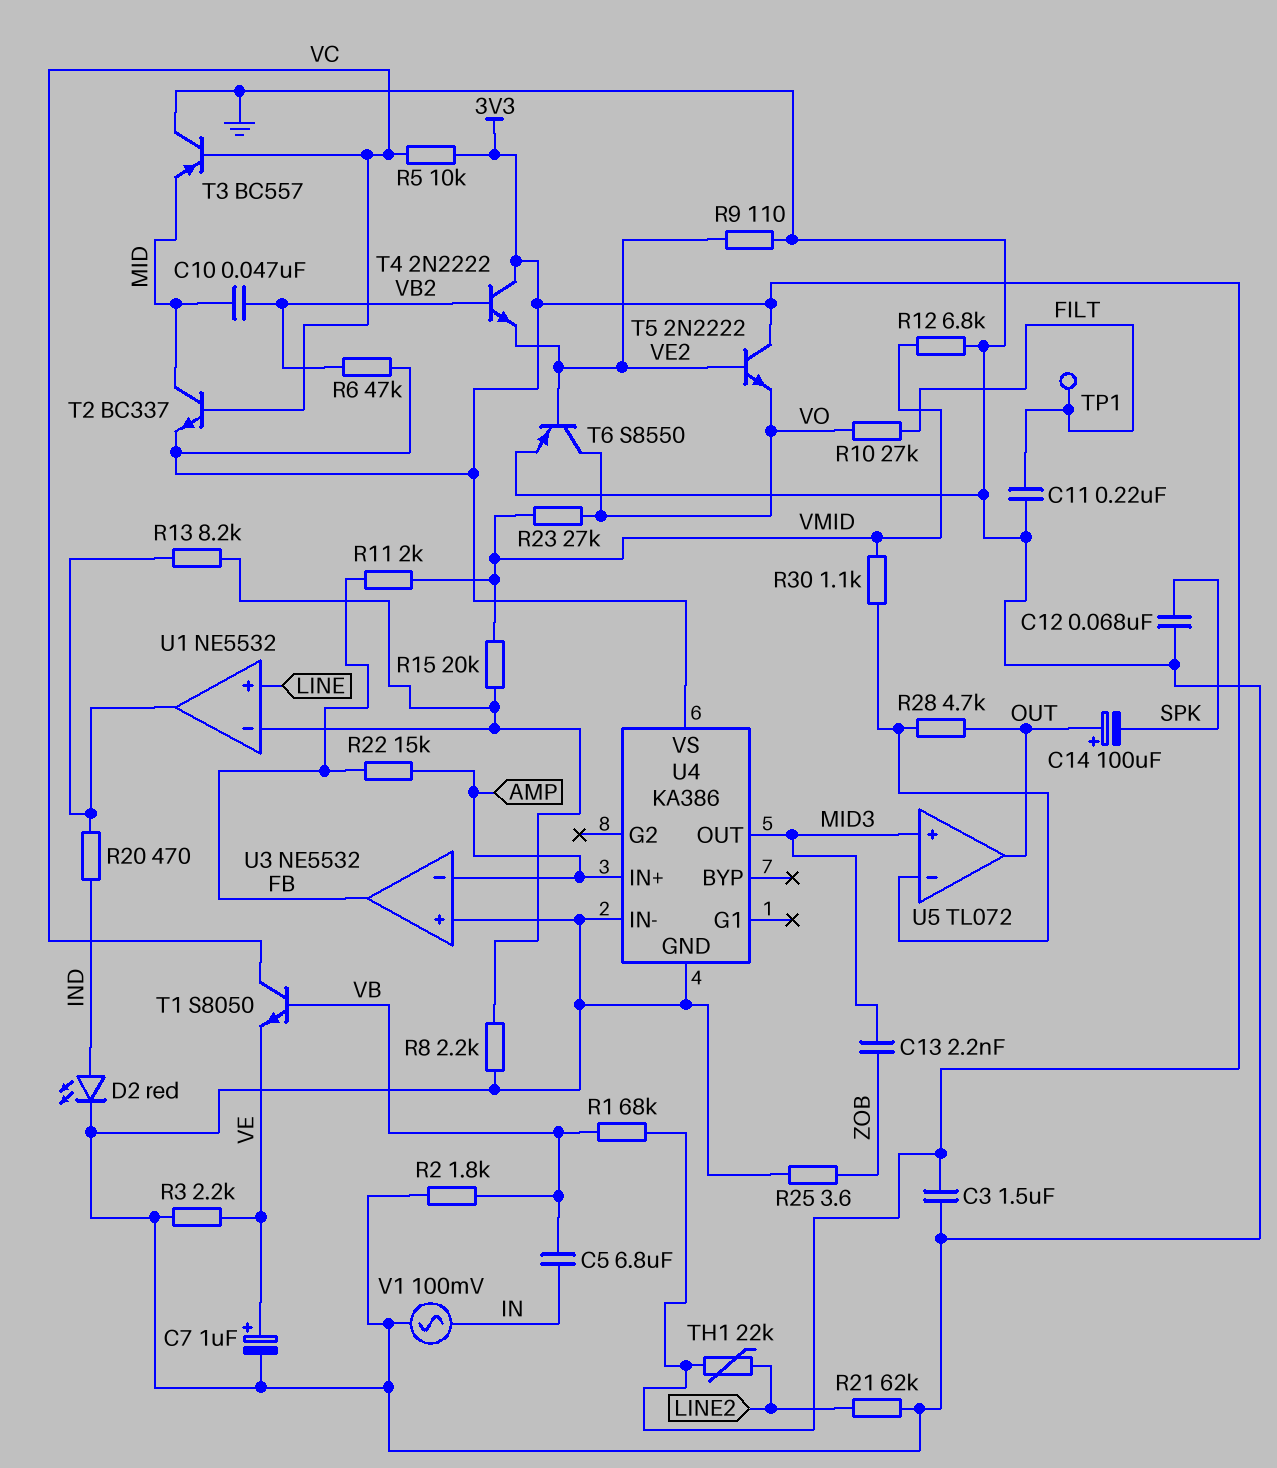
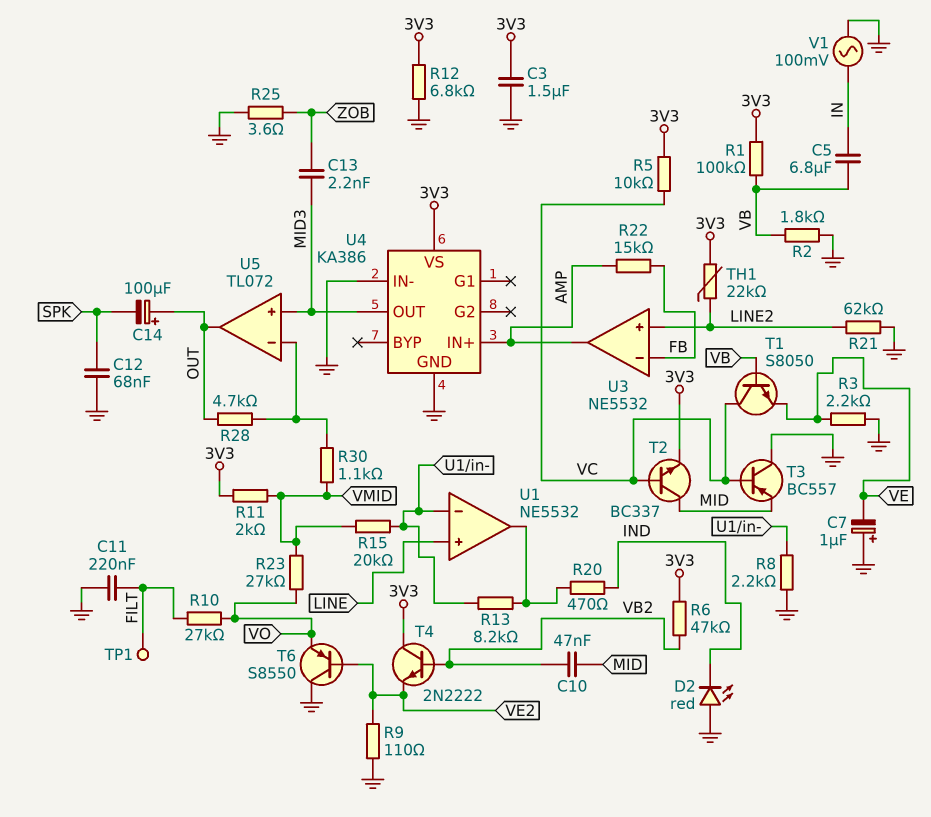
C7: 1uF (plus VE, minus GND) -> 1uF (plus GND, minus VE)
D2: LED red (A IND, K GND) -> LED red (A GND, K IND)
R1: 68k (3V3, VB) -> 100k (3V3, VB)
R11: 2k (FB, VMID) -> 2k (3V3, VMID)
R12: 6.8k (GND, VMID) -> 6.8k (3V3, GND)
T5: NPN 2N2222 (B VE2, C 3V3, E VO) -> none
T6: PNP S8550 (B VE2, C VO, E GND) -> PNP S8550 (B VE2, C GND, E VO)
U3 pin in+: GND -> LINE2
U3 pin in-: AMP -> FB
U3 pin out: FB -> AMP

